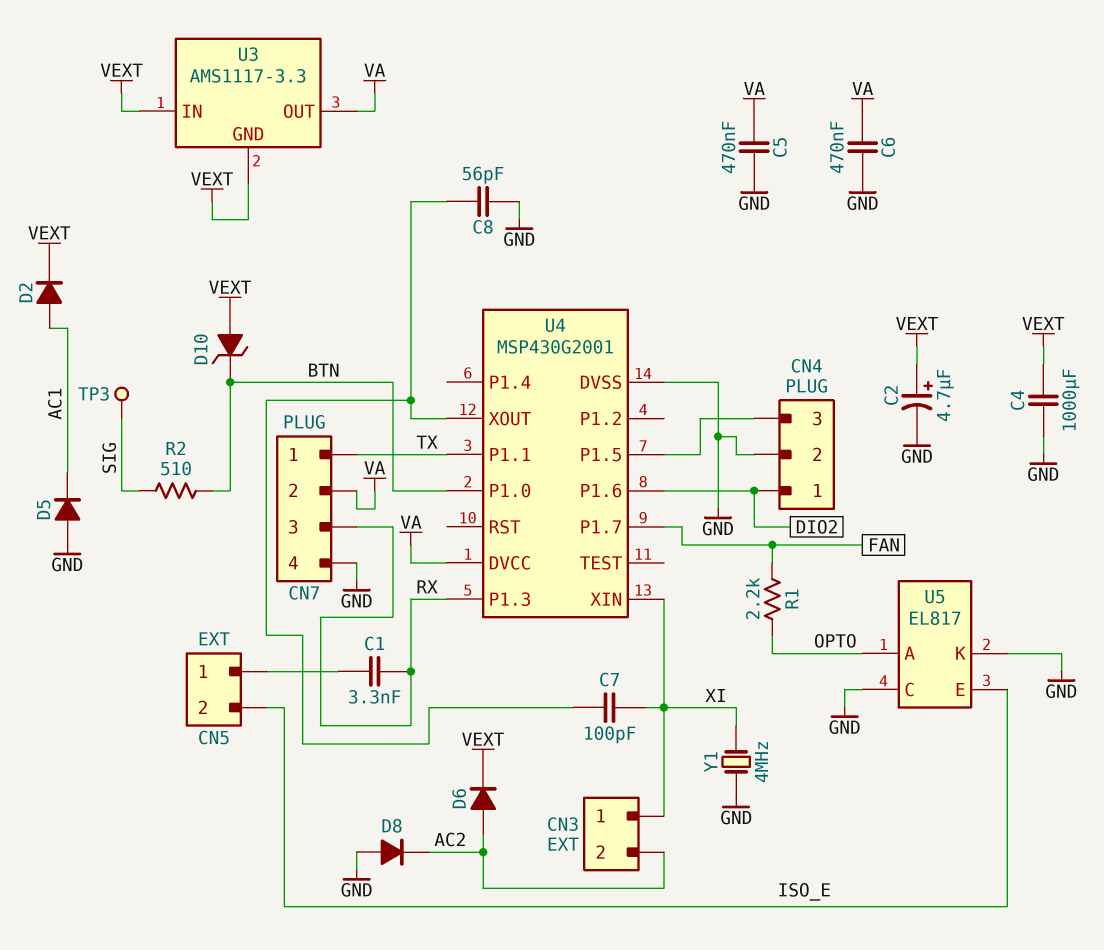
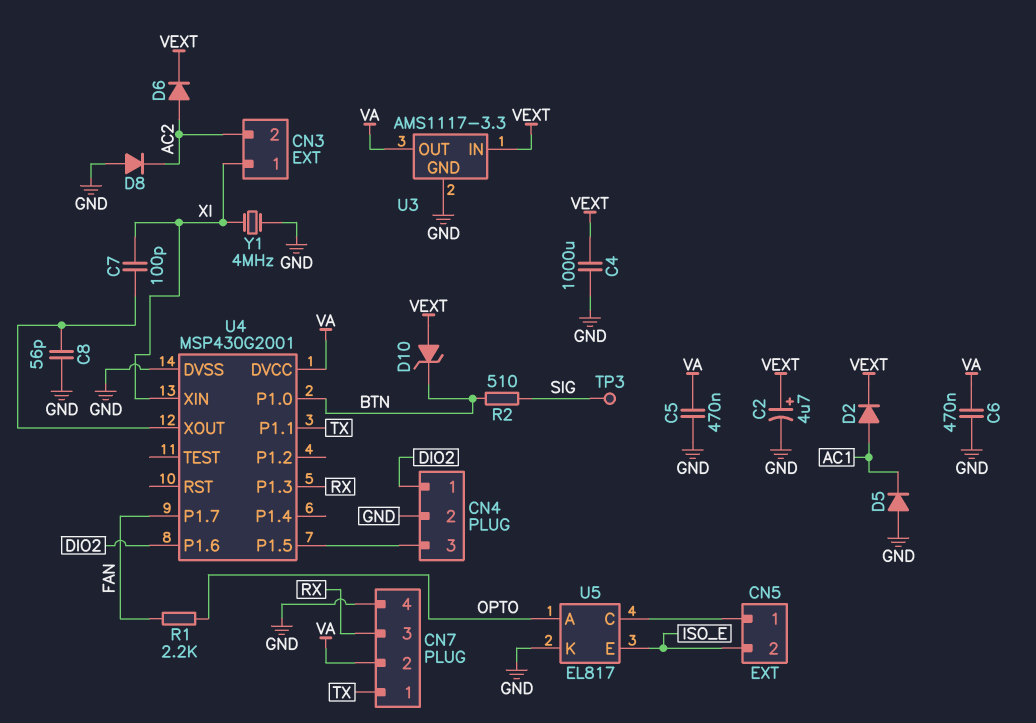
C1: 3.3nF (CN5/1, RX) -> none
U3 pin GND: VEXT -> GND
U5 pin C: GND -> CN5/1

